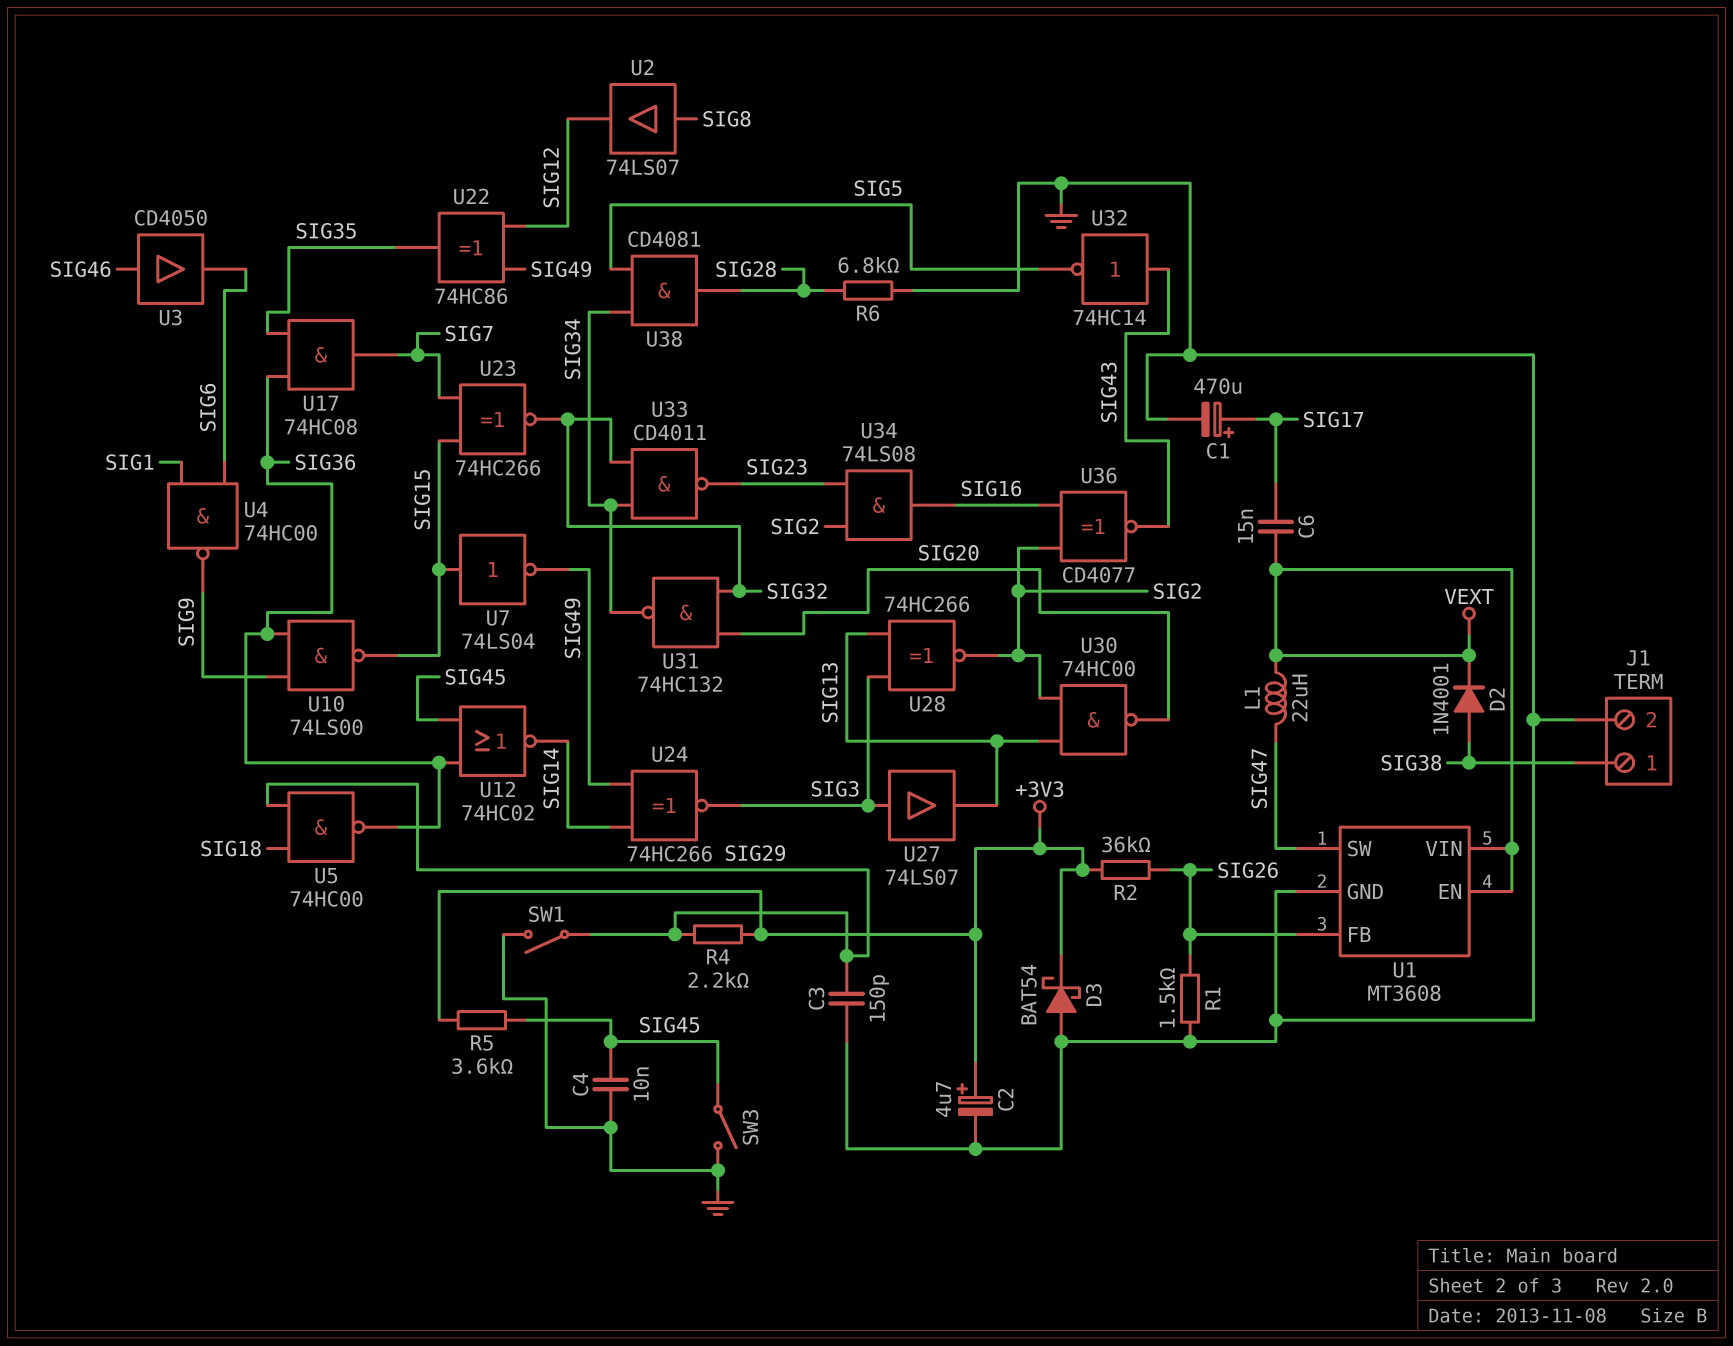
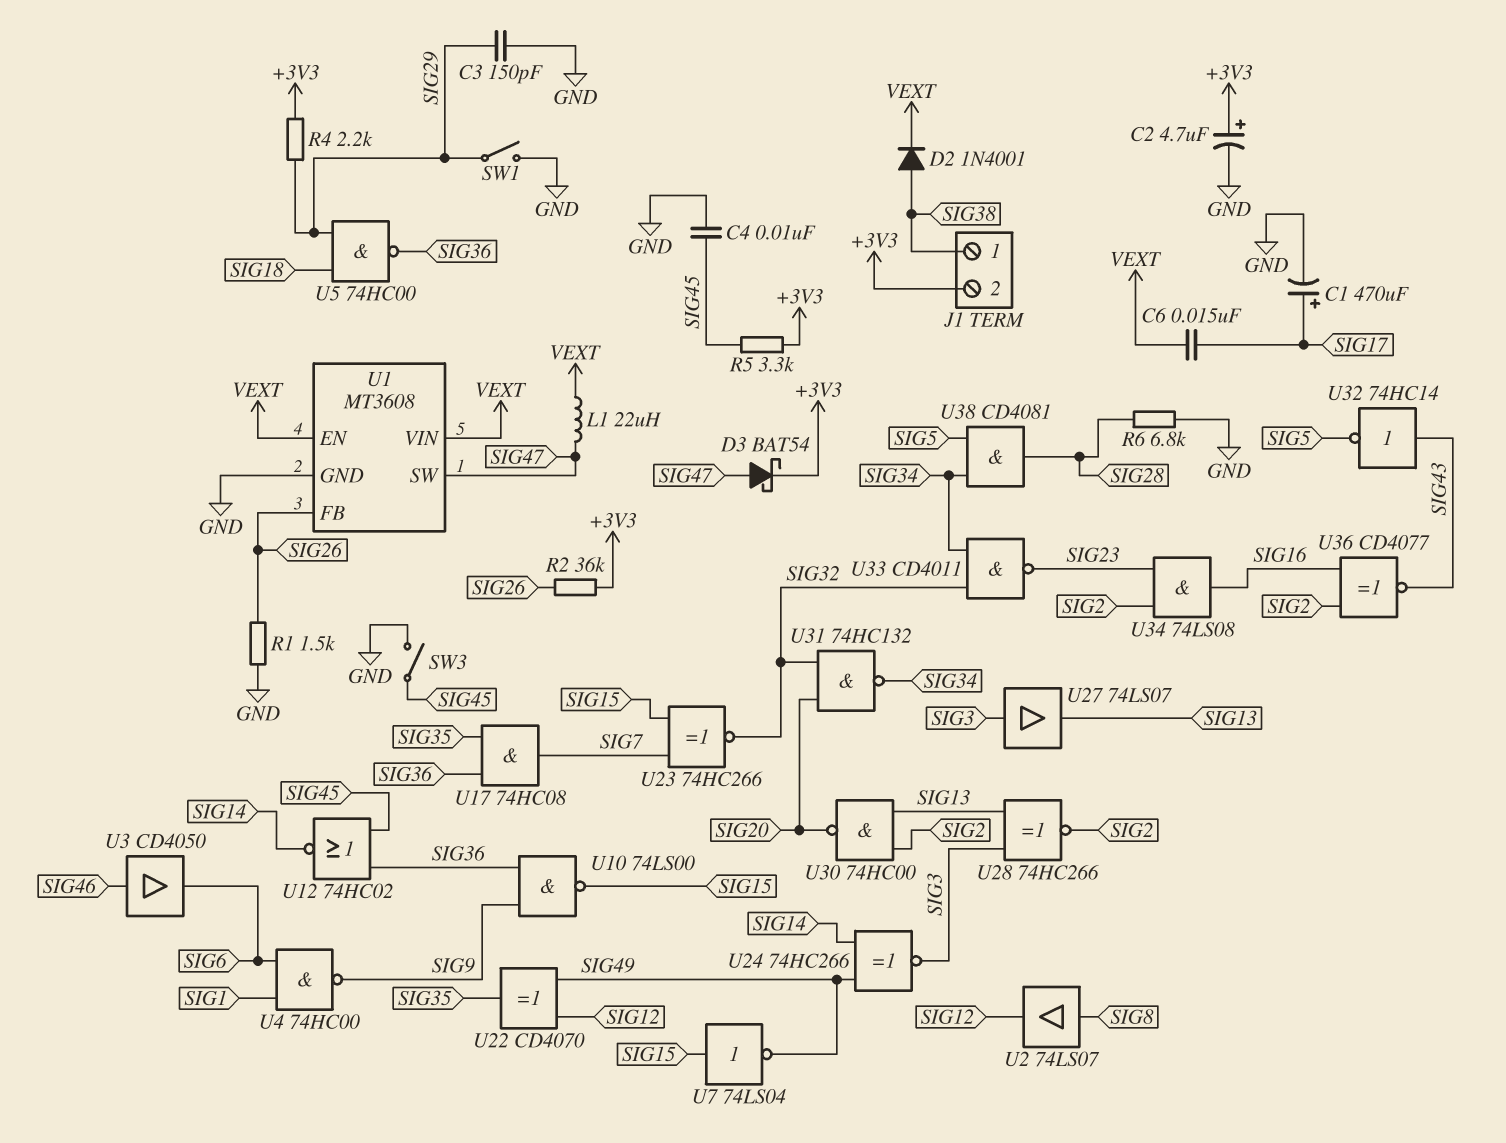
D3: schottky BAT54 (A GND, K +3V3) -> schottky BAT54 (A SIG47, K +3V3)
J1 pin 2: GND -> +3V3
R5: 3.6k (+3V3, SIG45) -> 3.3k (+3V3, SIG45)
U22: XOR 74HC86 (in SIG12, in SIG49, out SIG35) -> XOR CD4070 (in SIG12, in SIG49, out SIG35)

